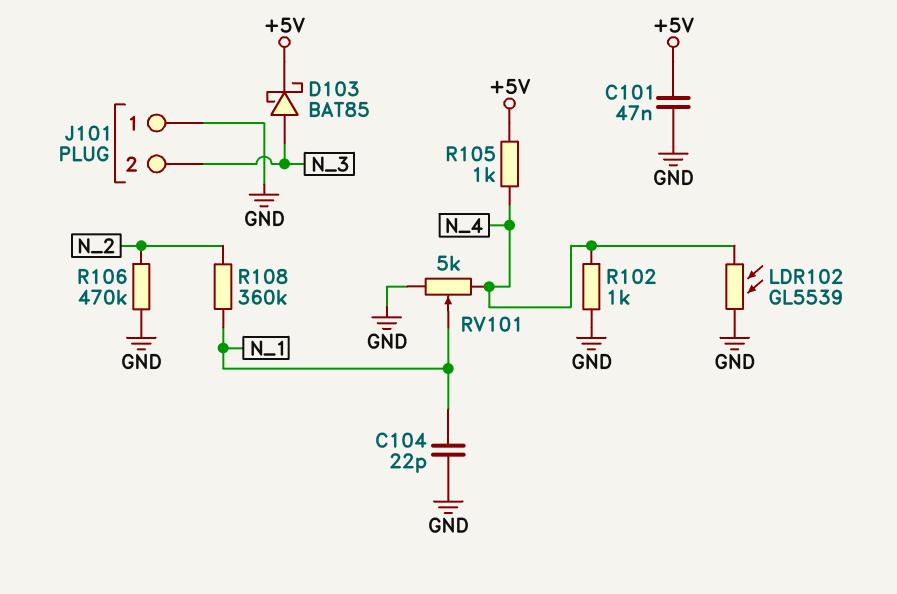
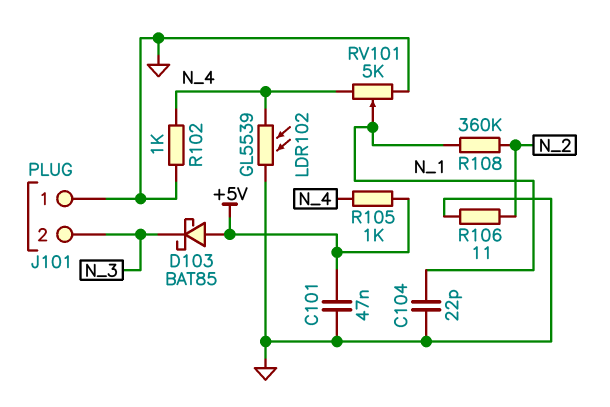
D103: schottky BAT85 (A N_3, K +5V) -> schottky BAT85 (A +5V, K N_3)
R106: 470k (GND, N_2) -> 11 (GND, N_2)

